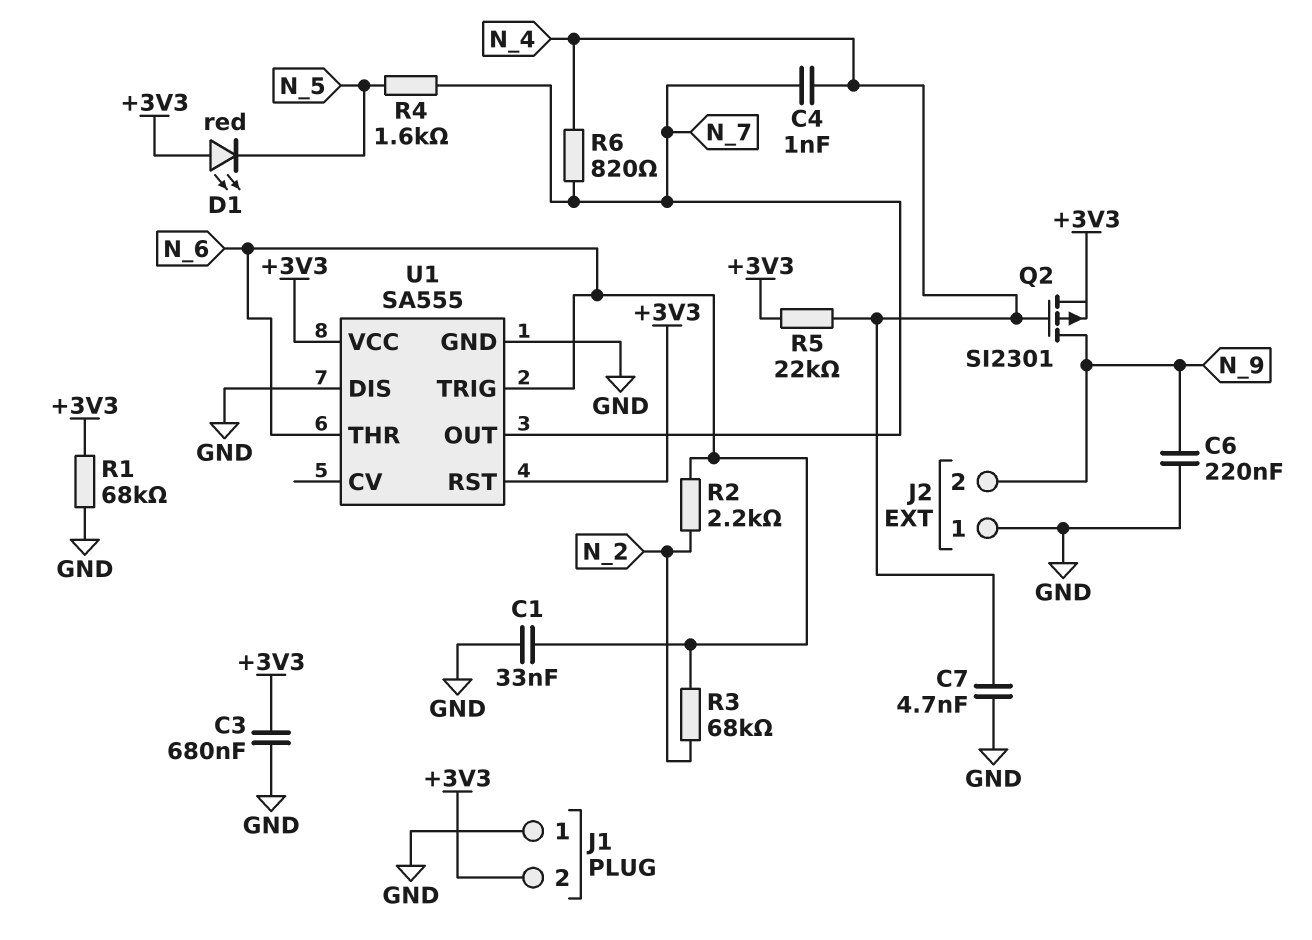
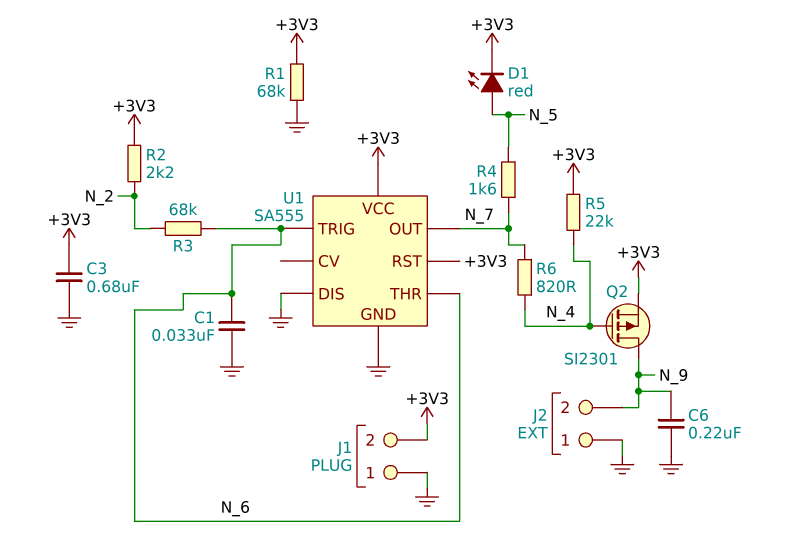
C4: 1nF (N_4, N_7) -> none
C7: 4.7nF (GND, N_4) -> none
D1: LED red (A +3V3, K N_5) -> LED red (A N_5, K +3V3)
R2: 2.2k (N_2, N_6) -> 2.2k (+3V3, N_2)

